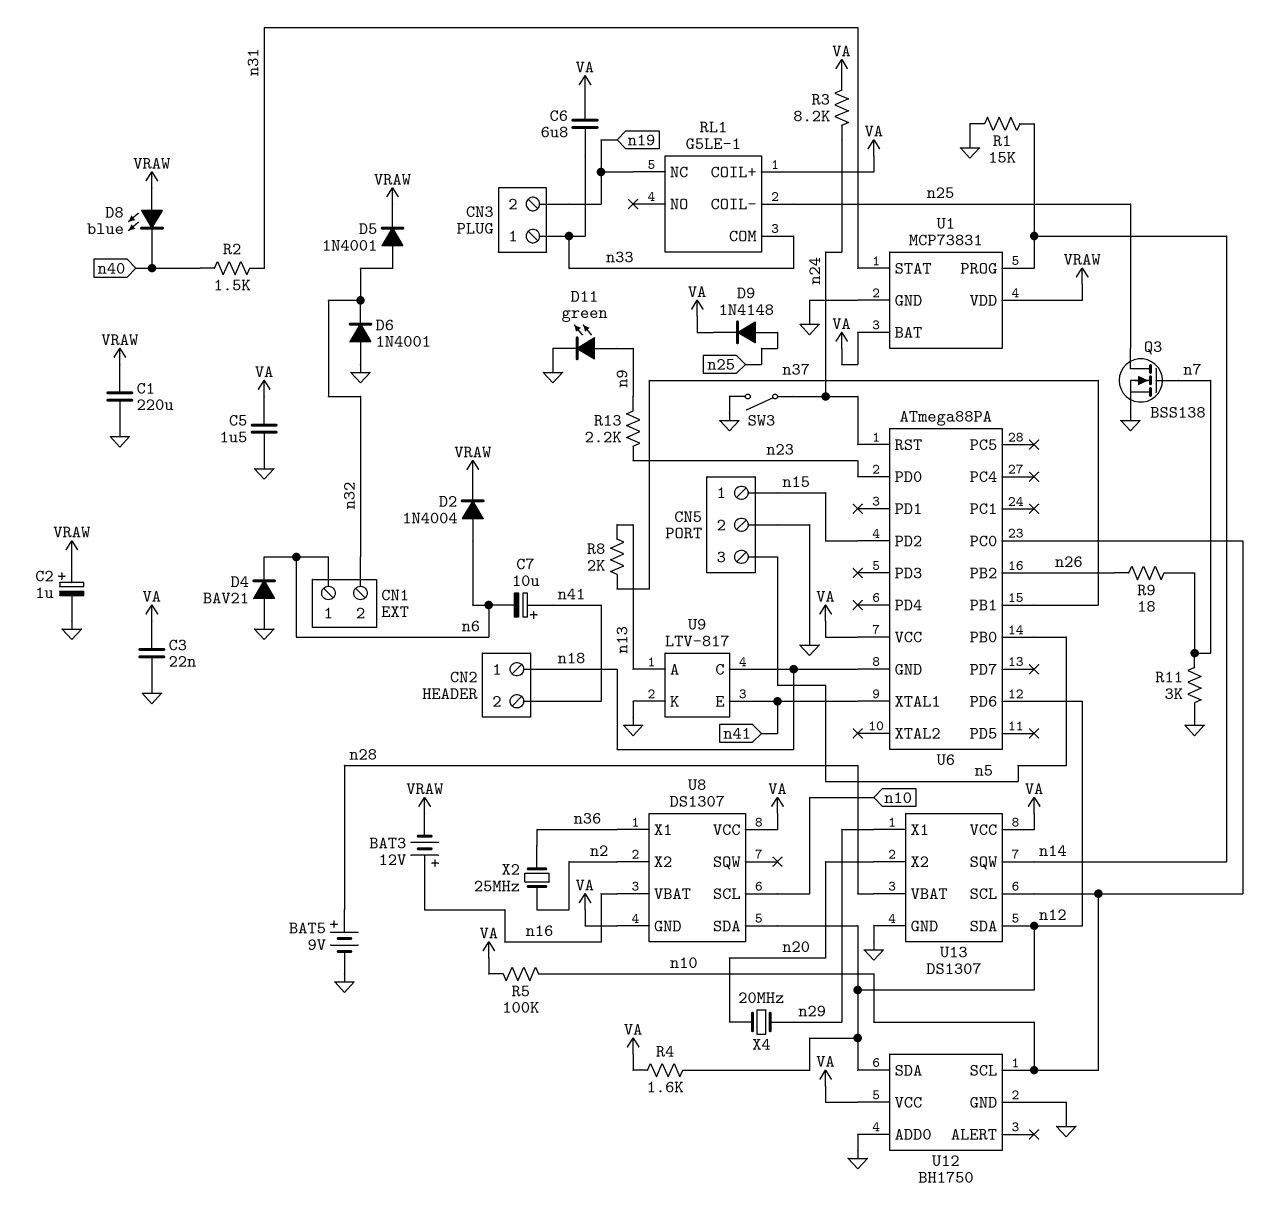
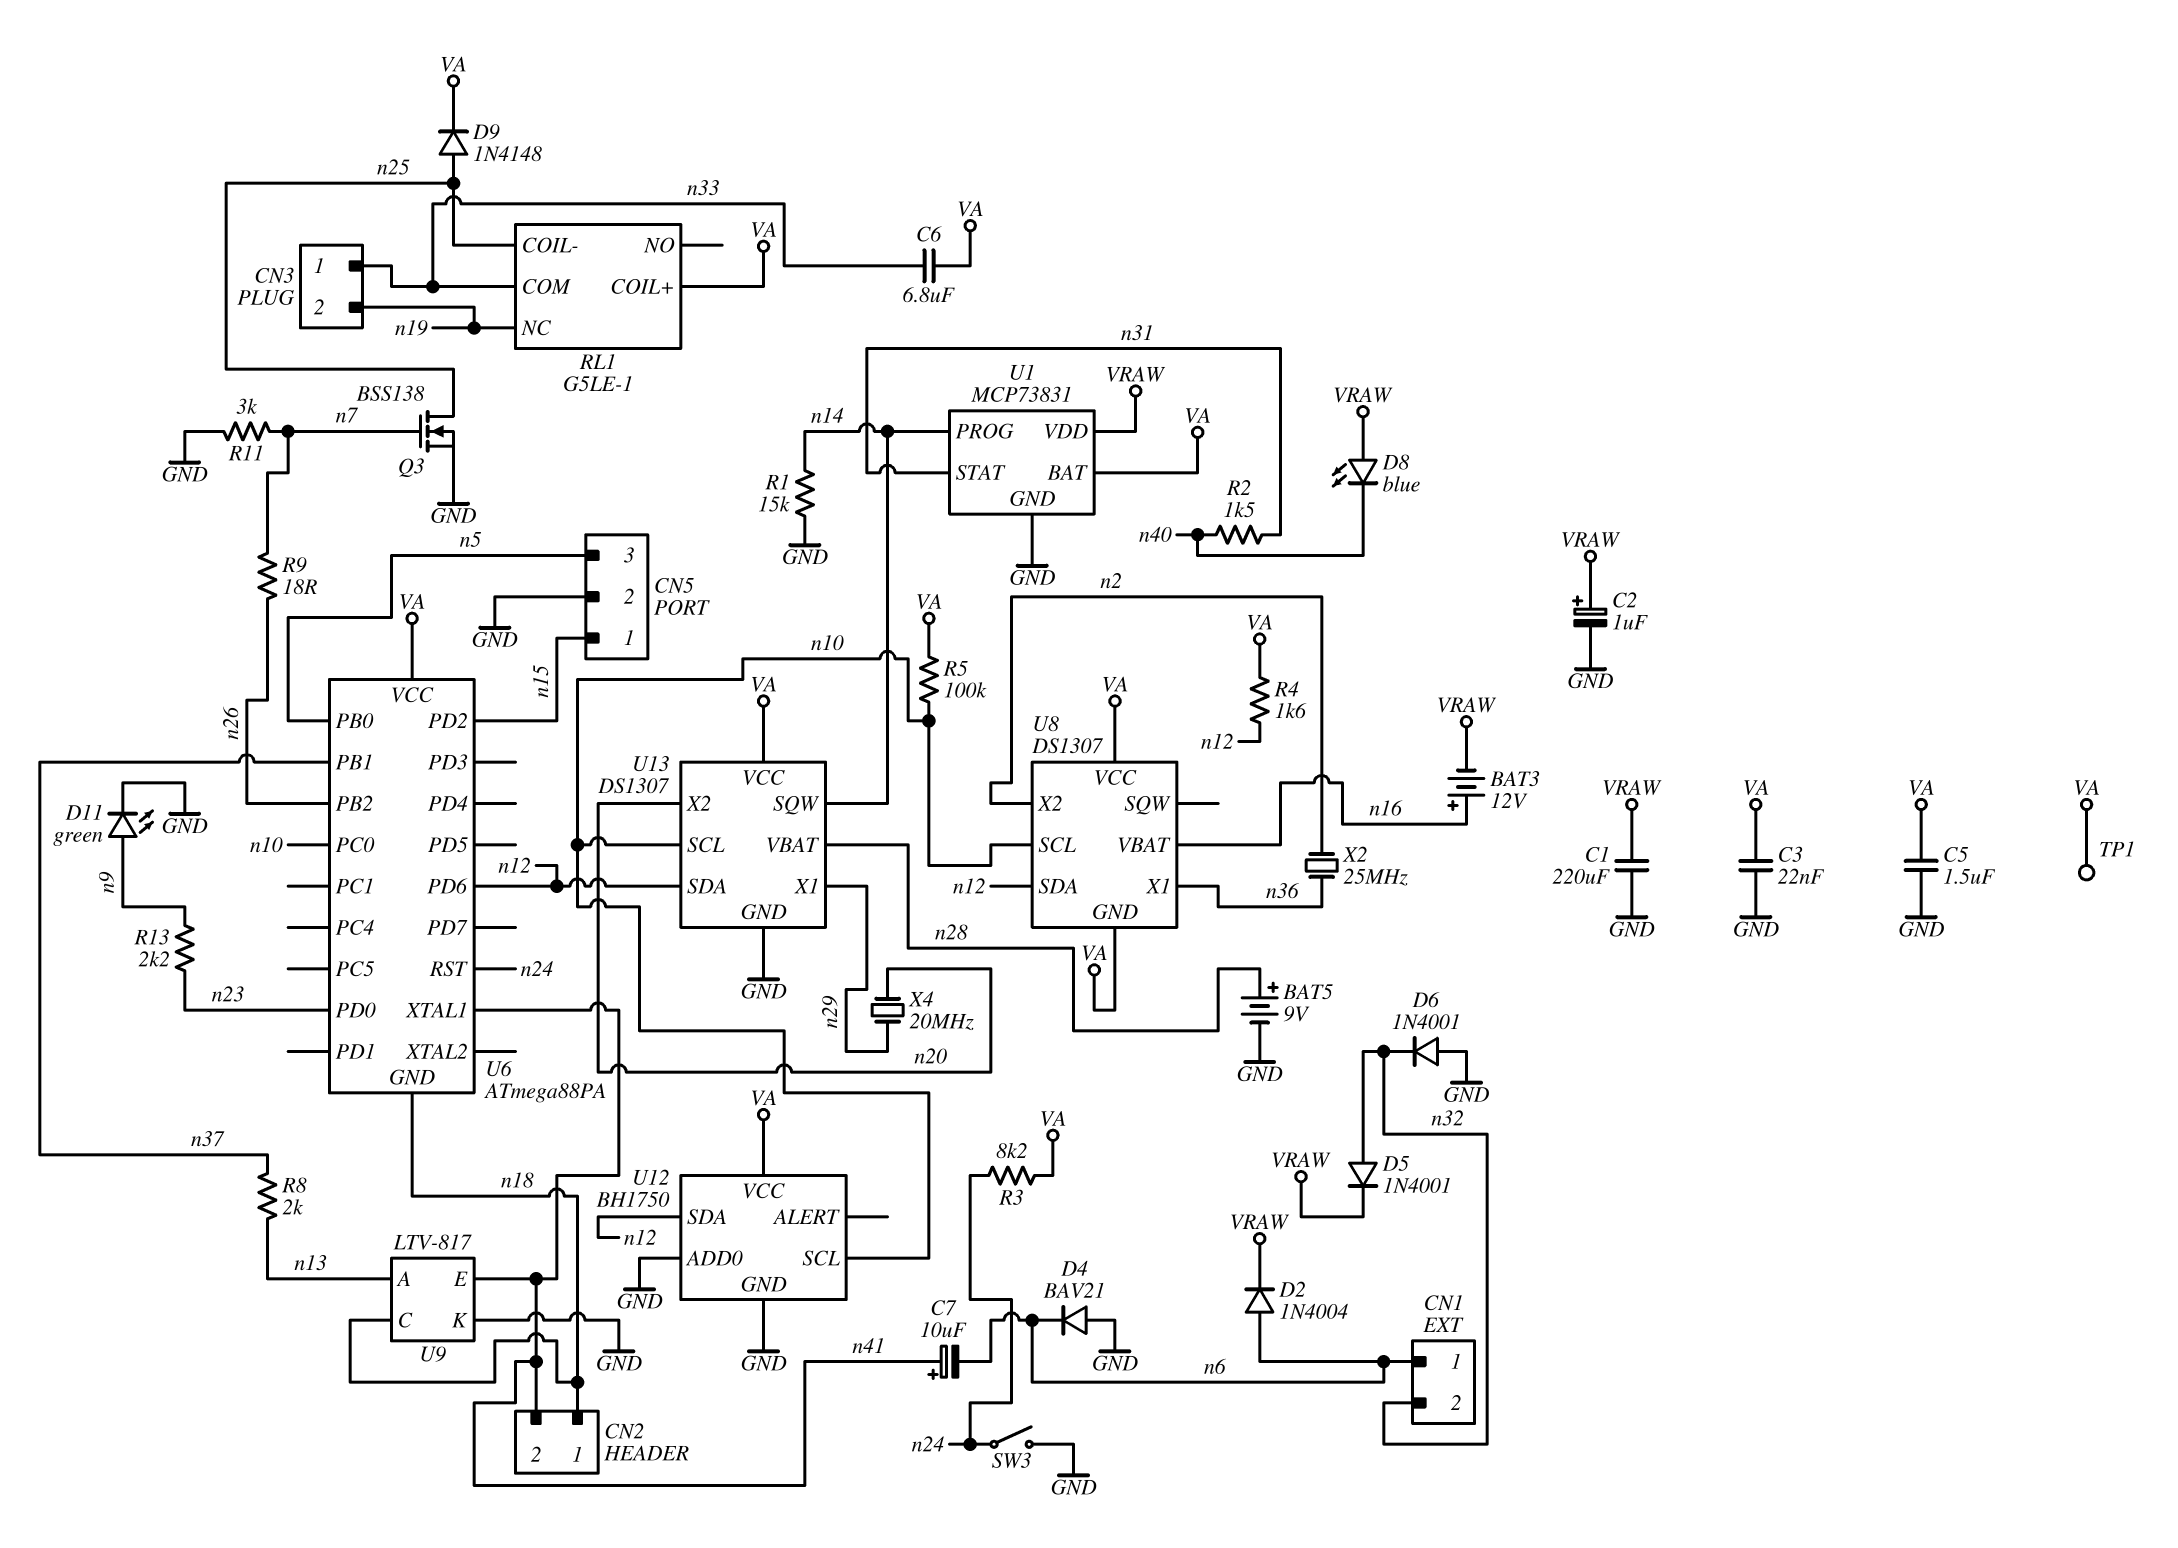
TP1: none -> test point (VA)

